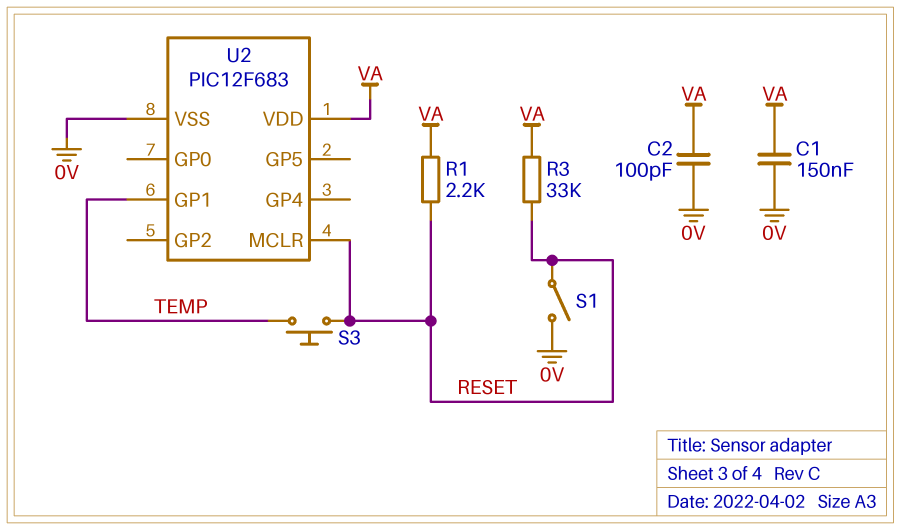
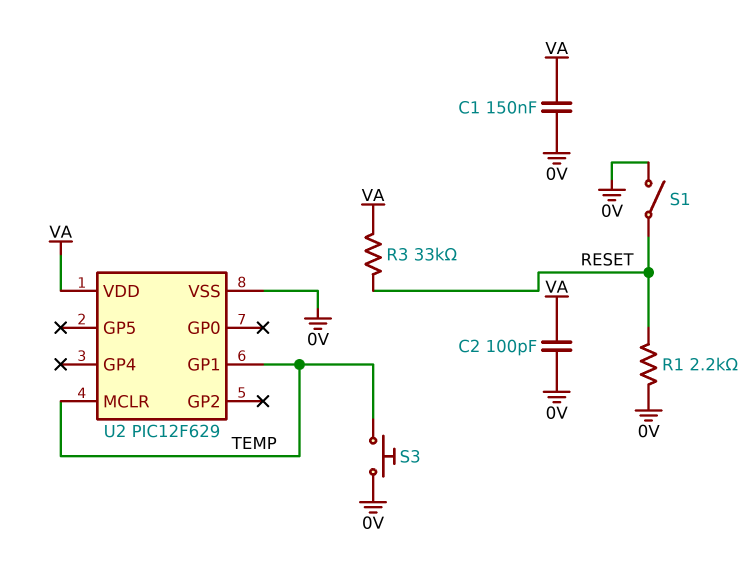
R1: 2.2k (RESET, VA) -> 2.2k (0V, RESET)
S3: button (RESET, TEMP) -> button (0V, TEMP)
U2: PIC12F683 -> PIC12F629
U2 pin MCLR: RESET -> TEMP

